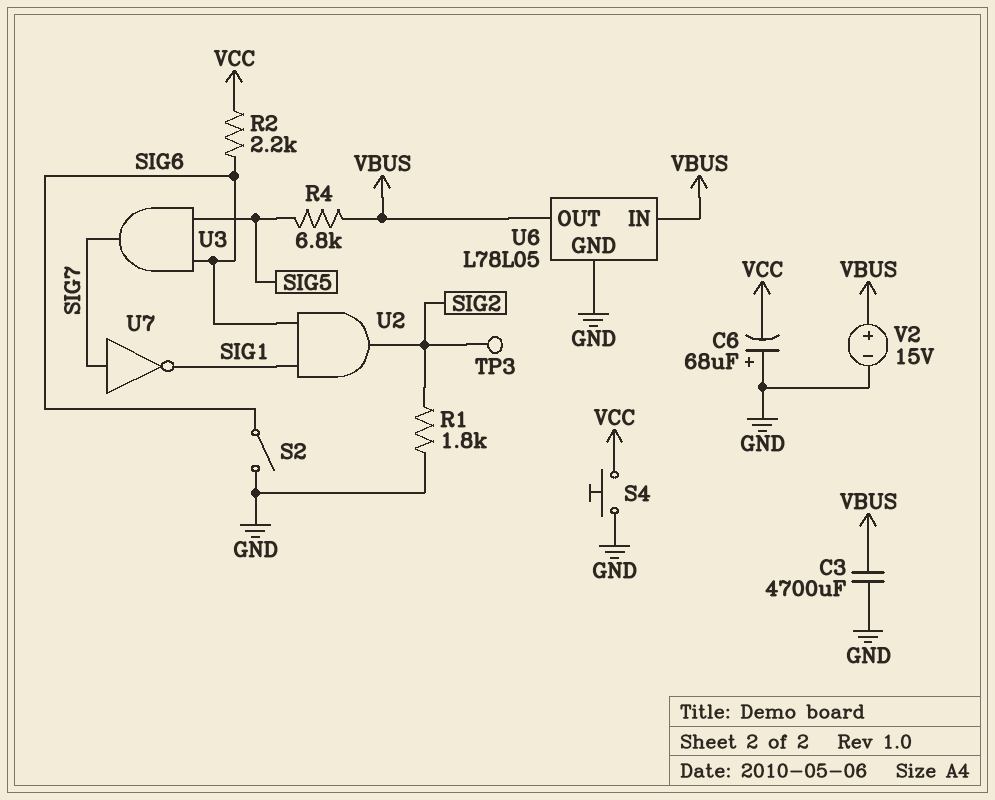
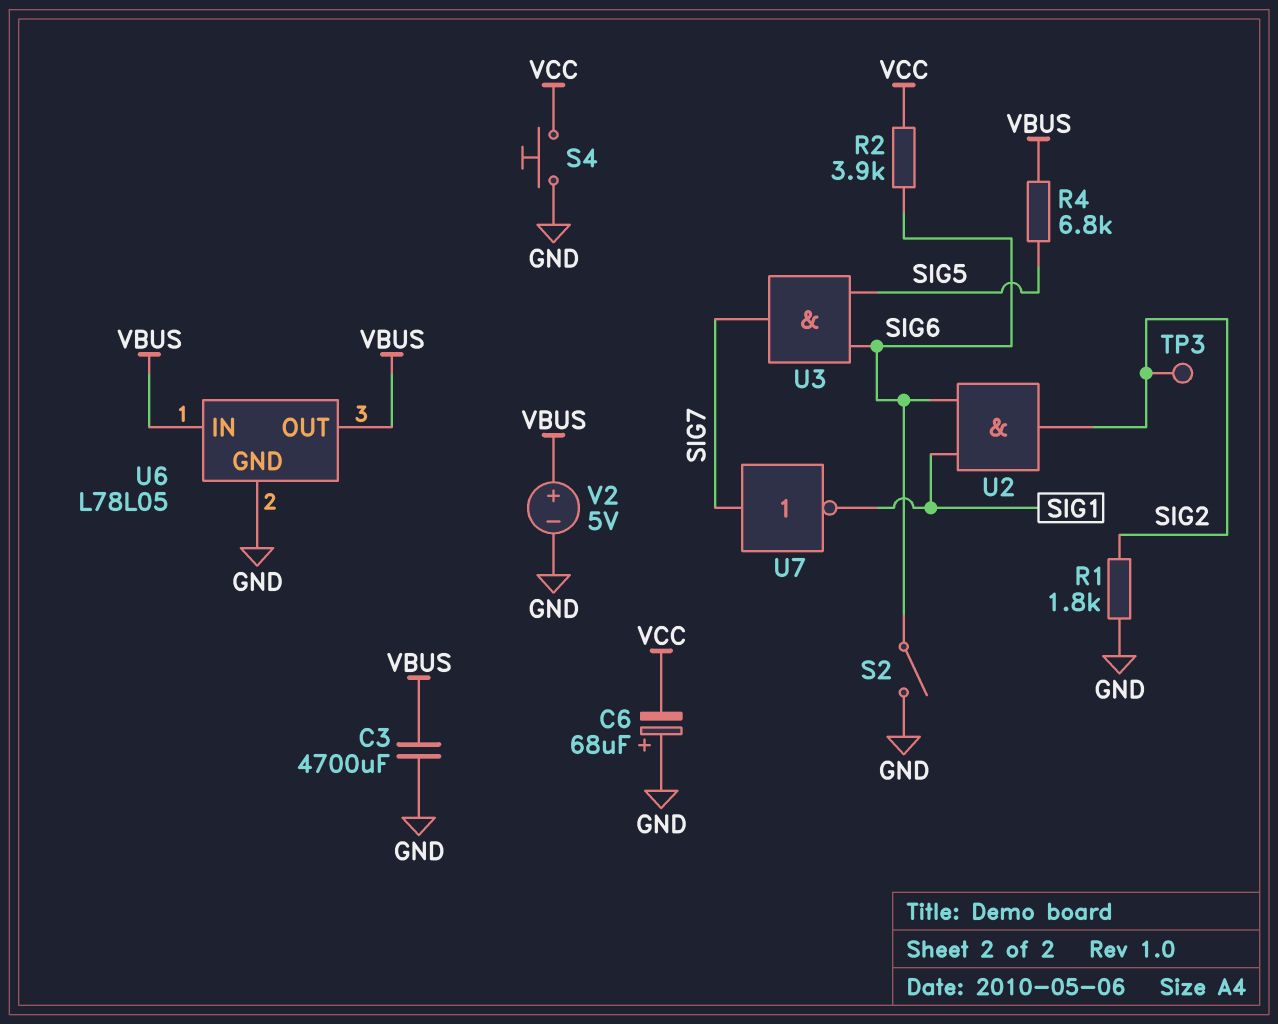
R2: 2.2k (SIG6, VCC) -> 3.9k (SIG6, VCC)
V2: 15V (plus VBUS, minus GND) -> 5V (plus VBUS, minus GND)

